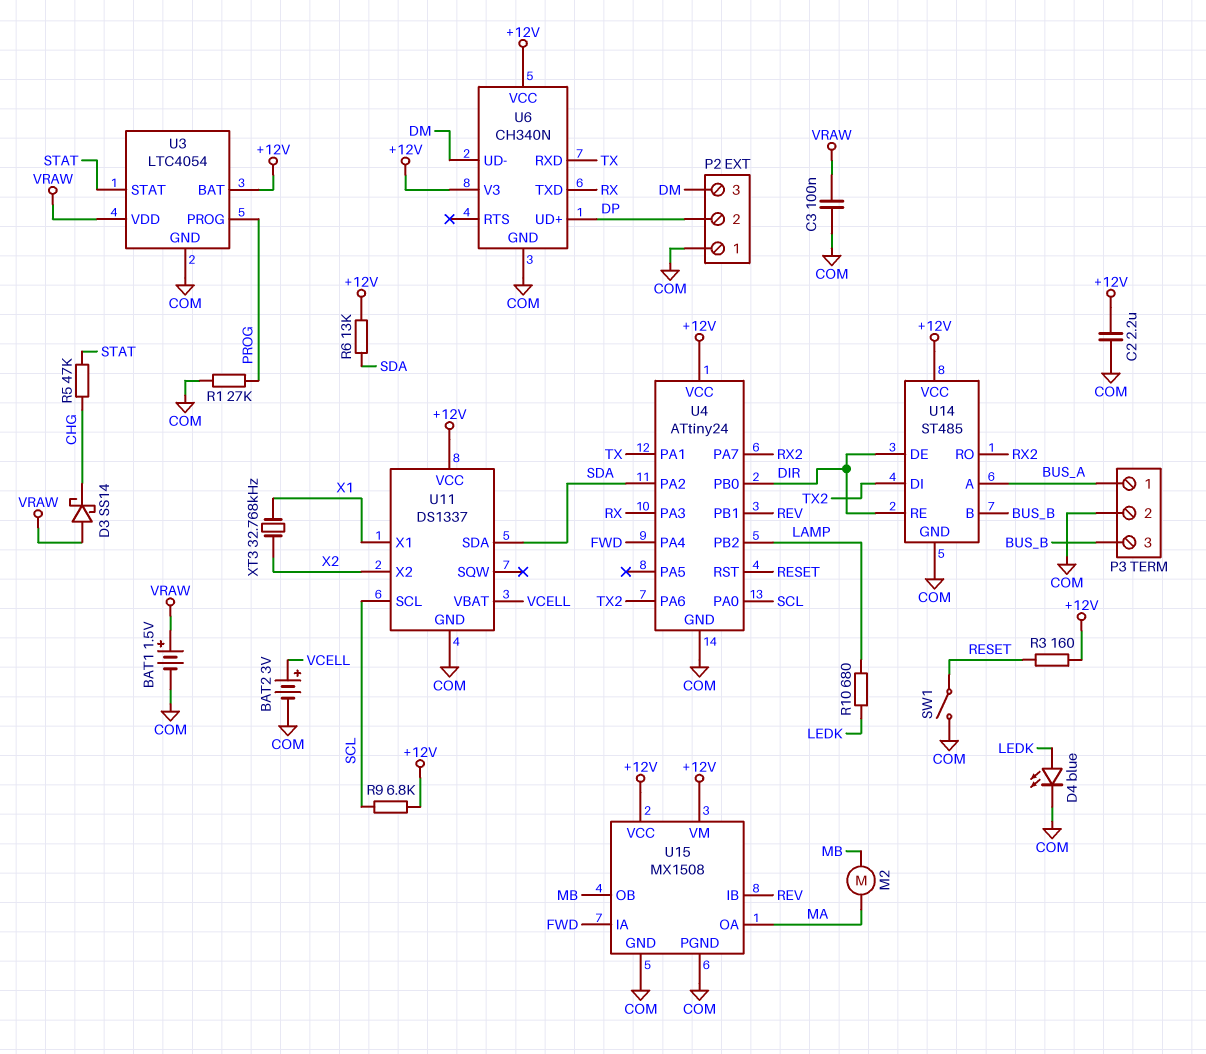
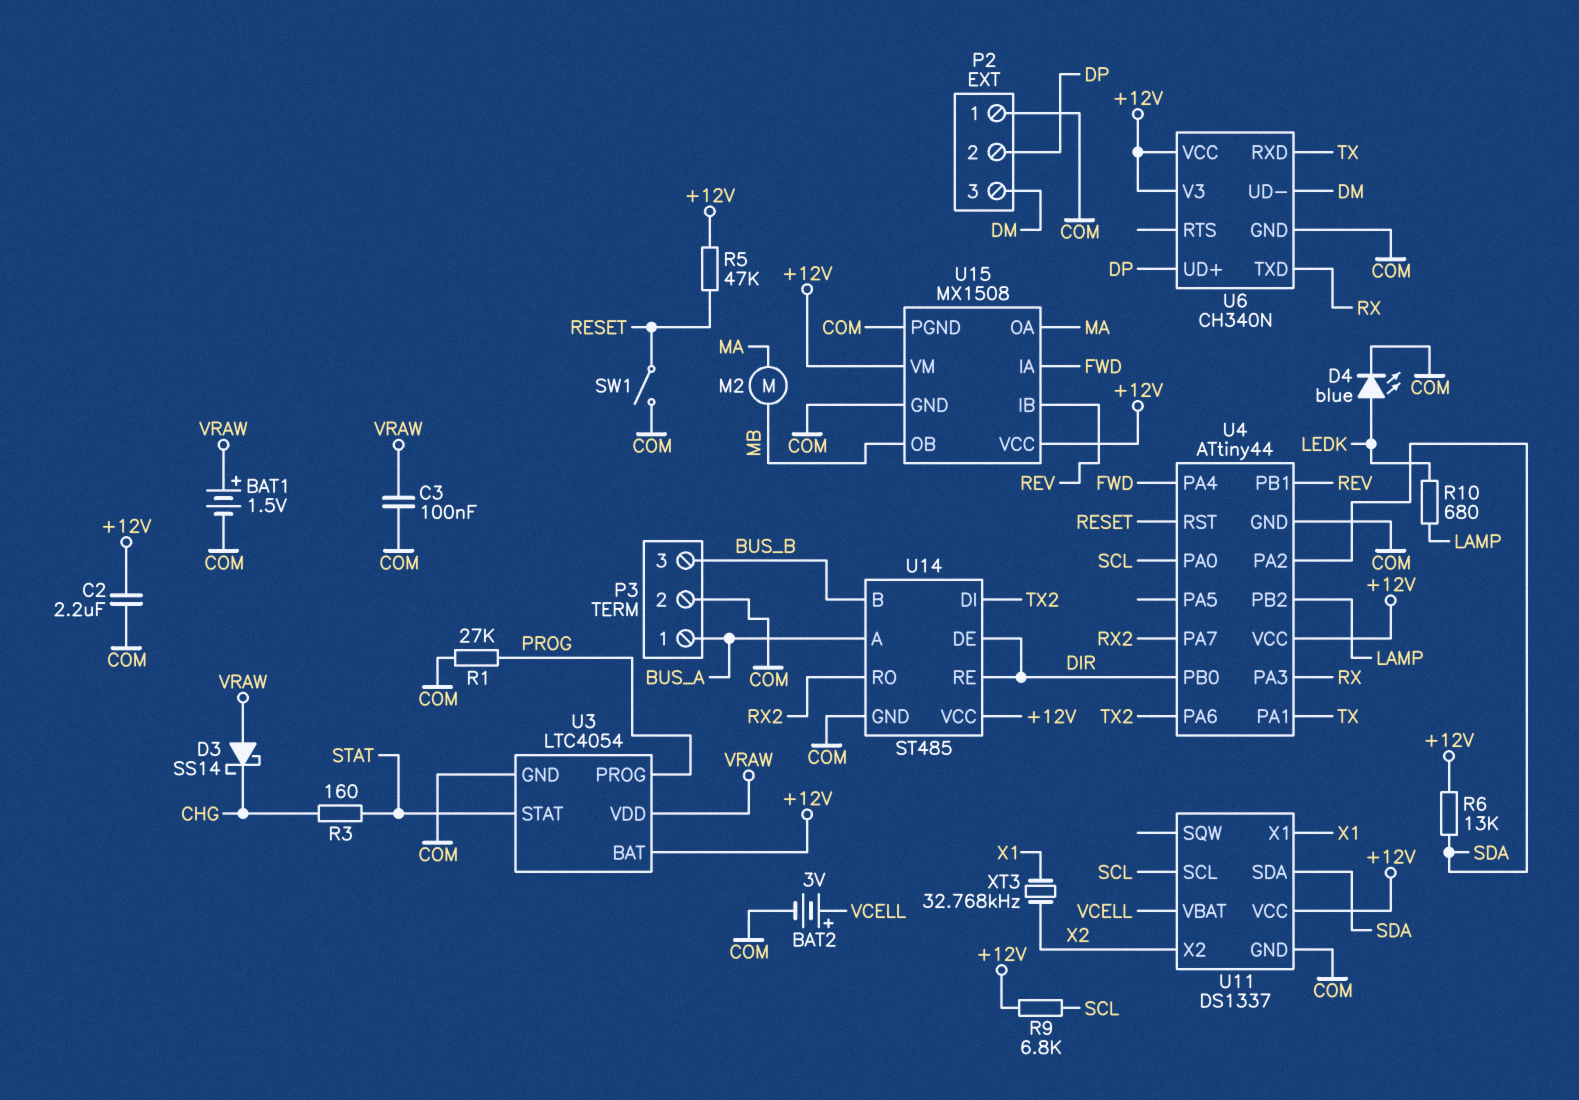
R3: 160 (+12V, RESET) -> 160 (CHG, STAT)
R5: 47k (CHG, STAT) -> 47k (+12V, RESET)
U4: ATtiny24 -> ATtiny44

